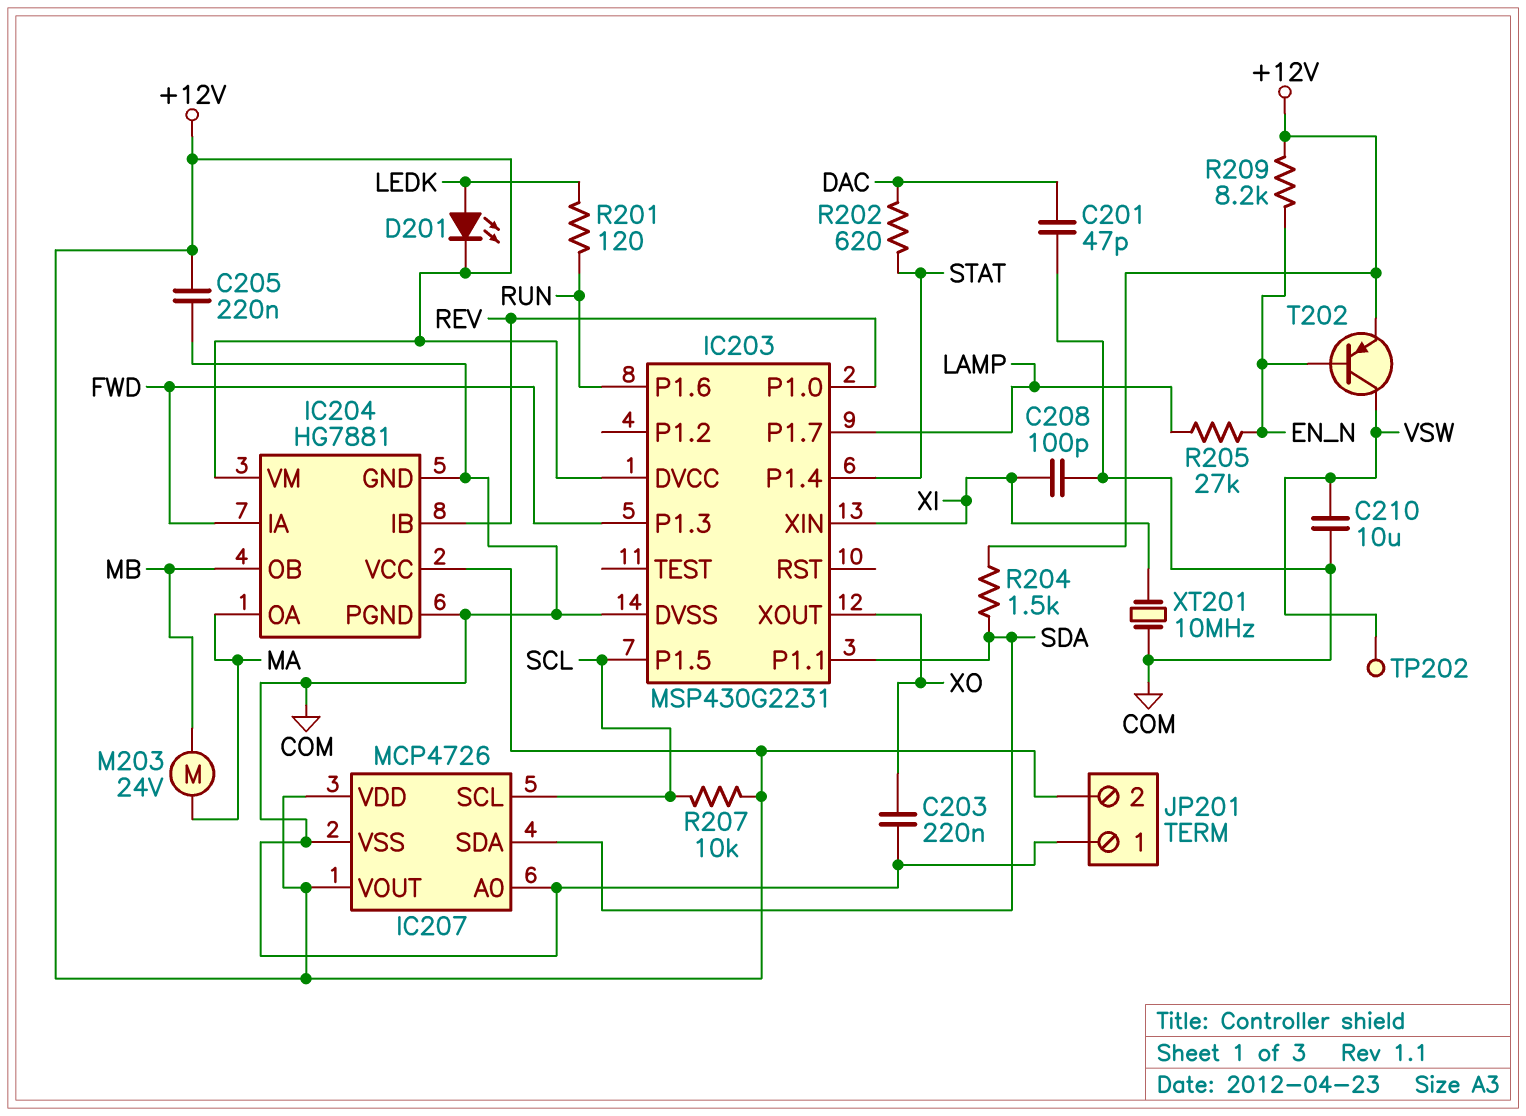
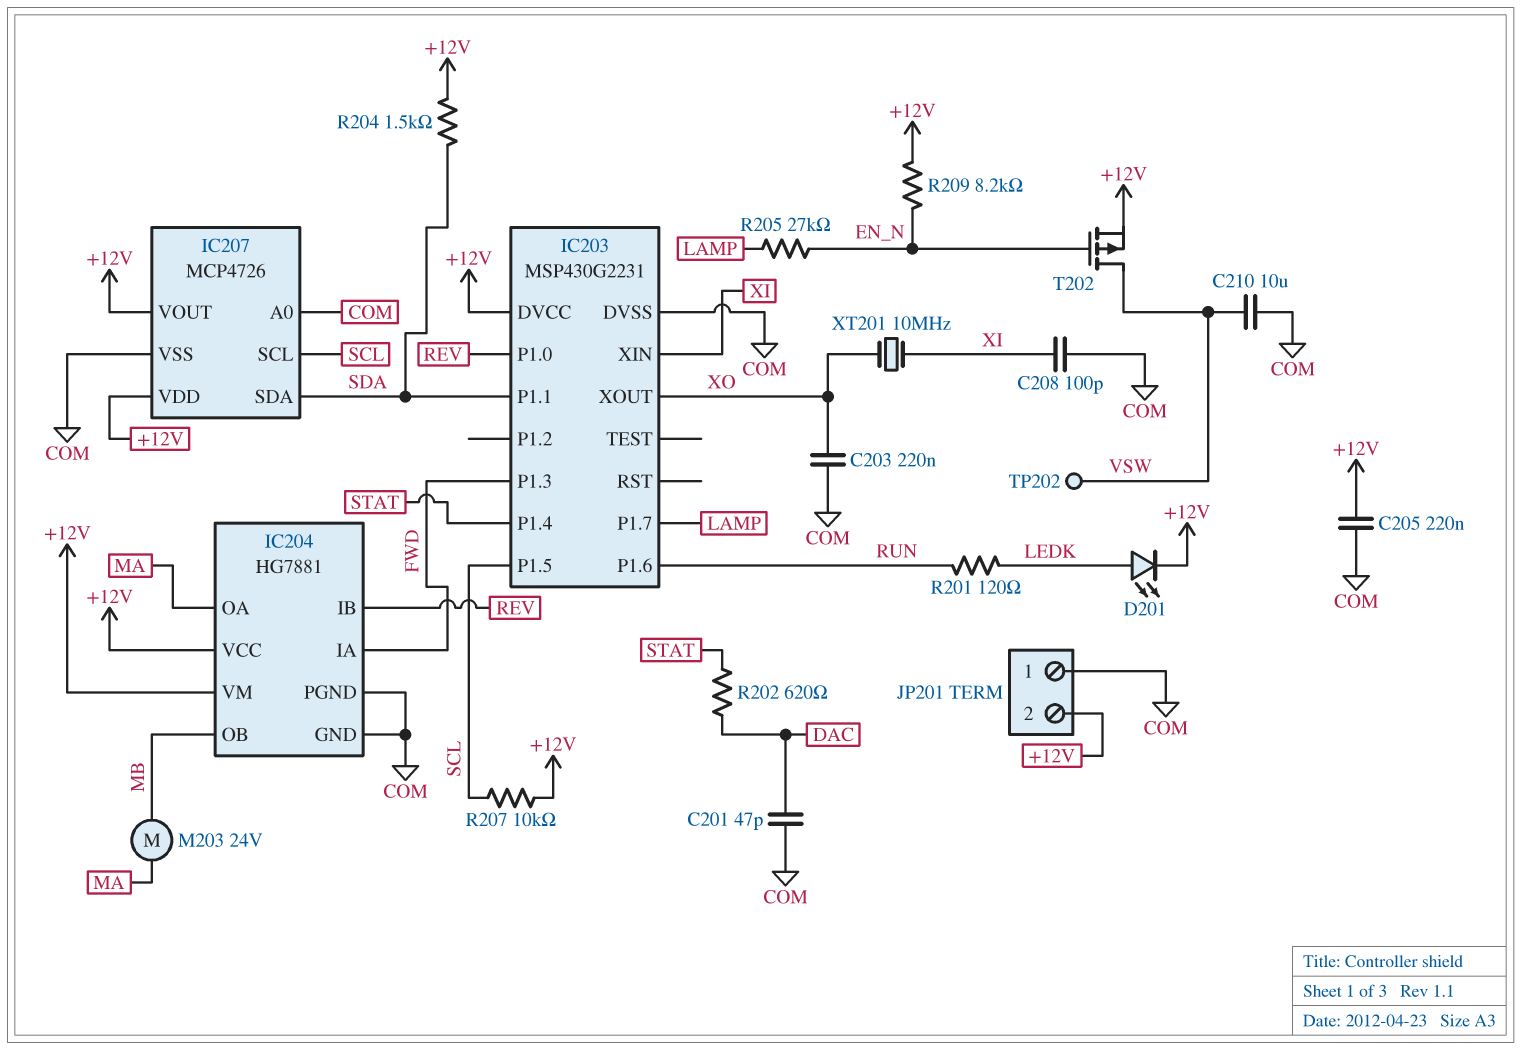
T202: PNP (B EN_N, C VSW, E +12V) -> PMOS (G EN_N, D VSW, S +12V)
XT201: 10MHz (COM, XI) -> 10MHz (XI, XO)

